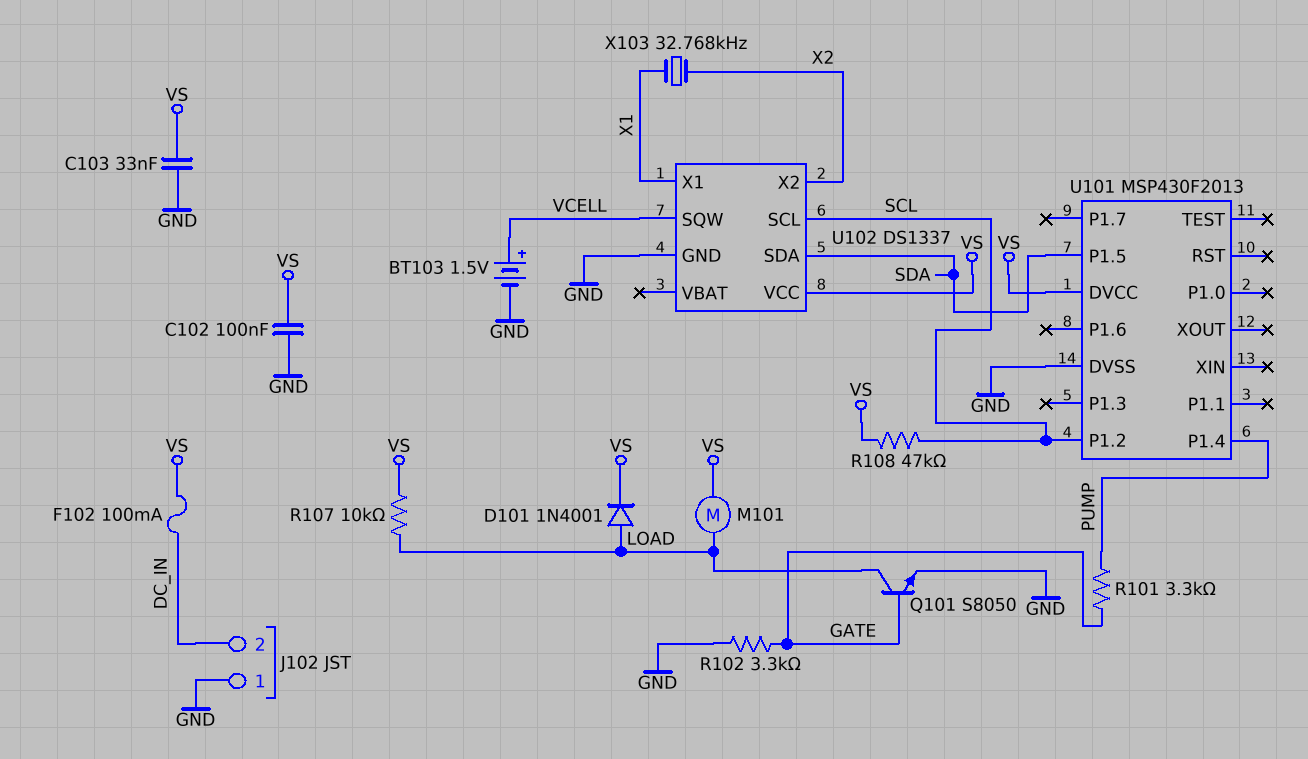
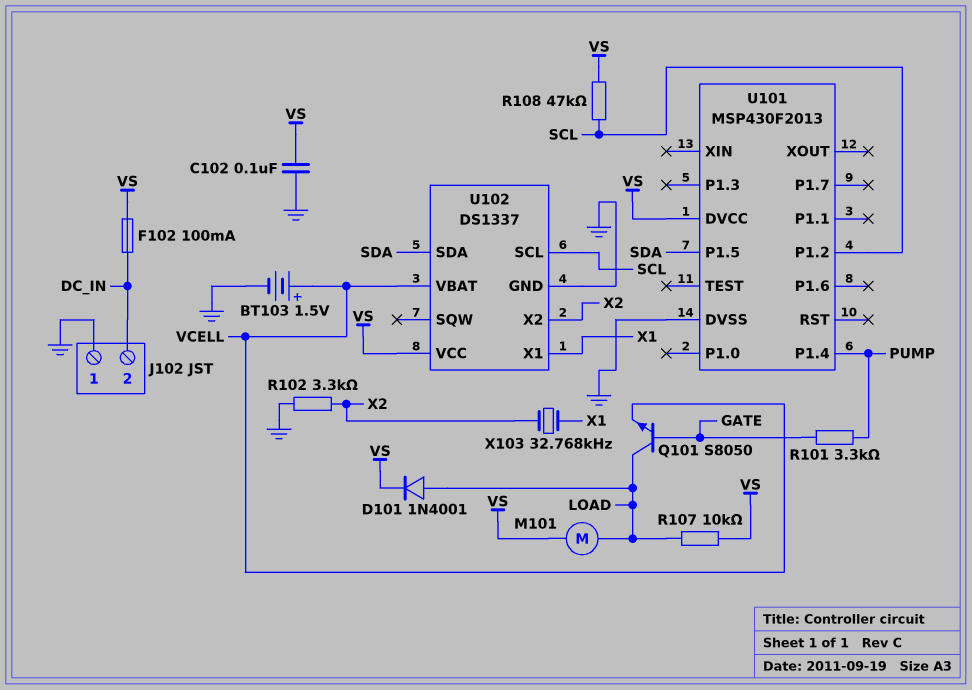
C103: 33nF (GND, VS) -> none
Q101: NPN S8050 (B GATE, C LOAD, E GND) -> NPN S8050 (B GATE, C LOAD, E VCELL)
R102: 3.3k (GATE, GND) -> 3.3k (GND, X2)
U102 pin SQW: VCELL -> none
U102 pin VBAT: none -> VCELL

